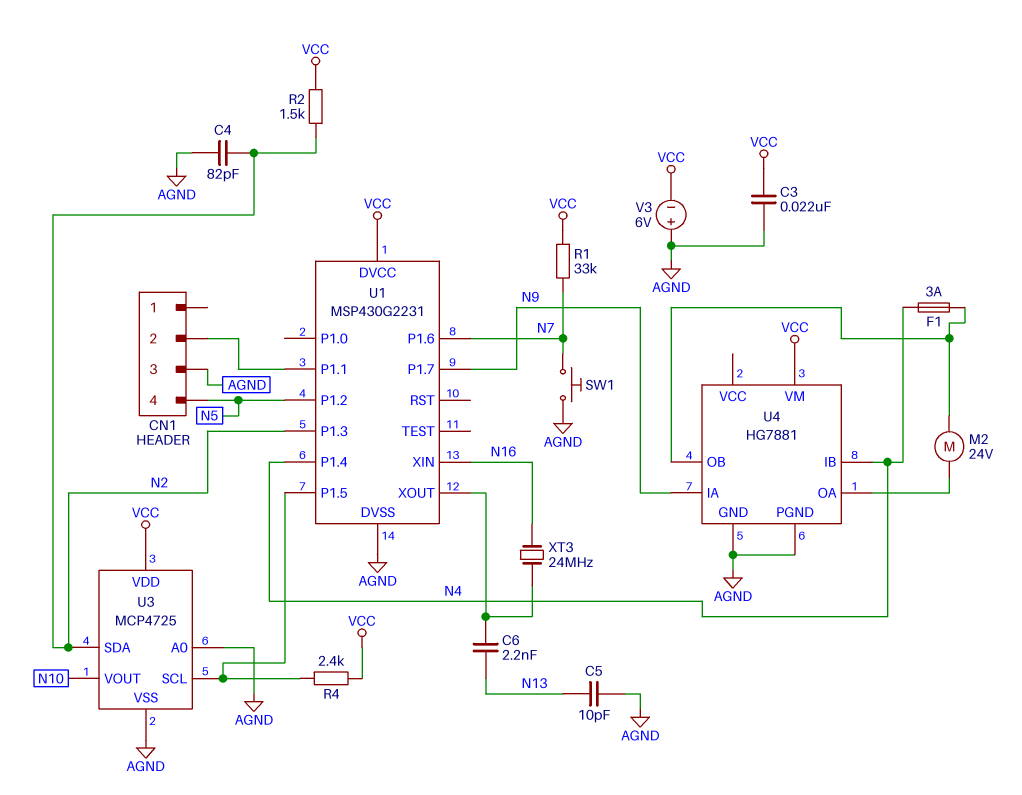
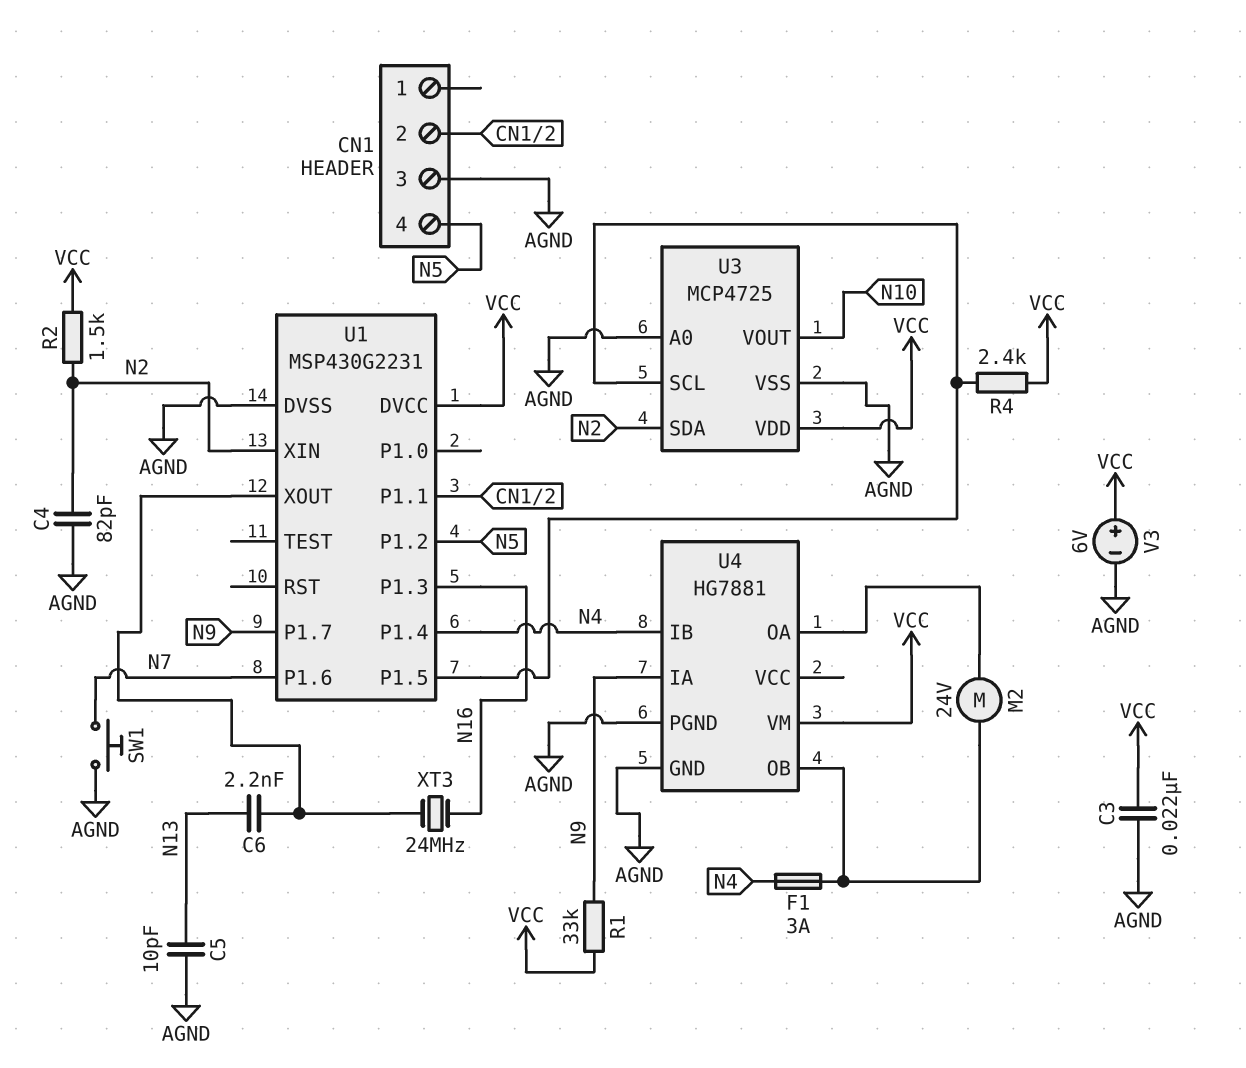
R1: 33k (N7, VCC) -> 33k (N9, VCC)
U1 pin P1.3: N2 -> N16
U1 pin XIN: N16 -> N2
V3: 6V (plus AGND, minus VCC) -> 6V (plus VCC, minus AGND)

